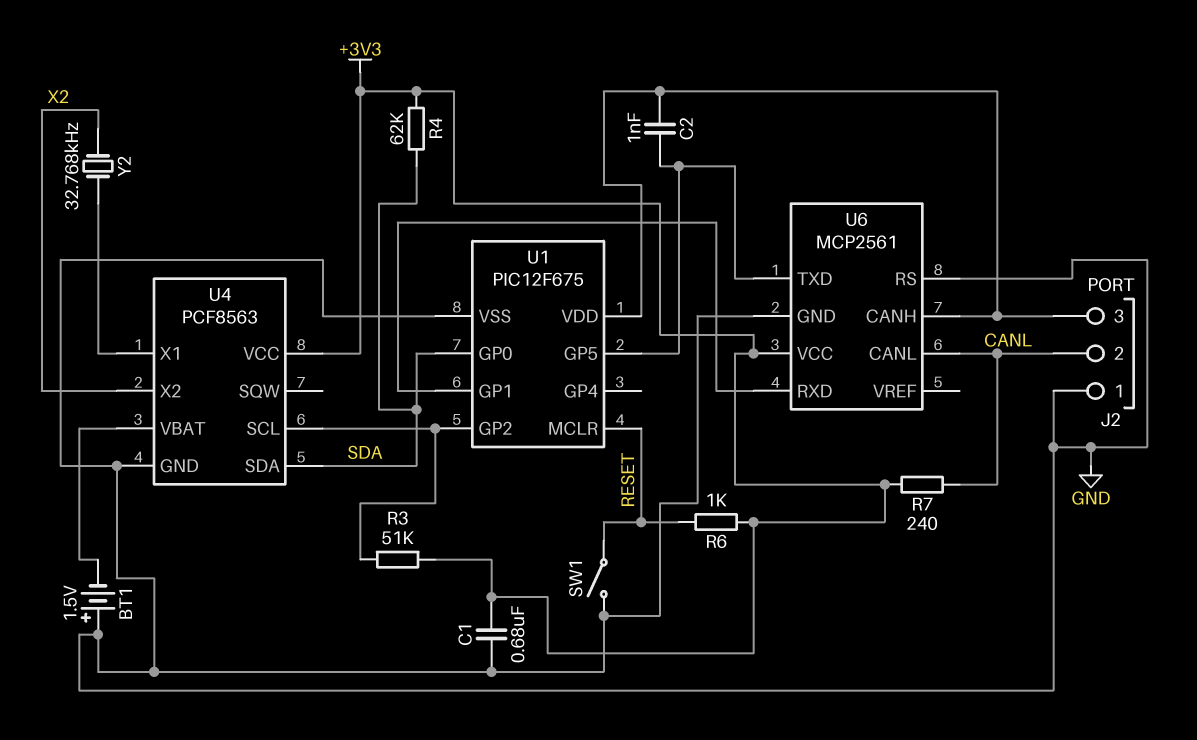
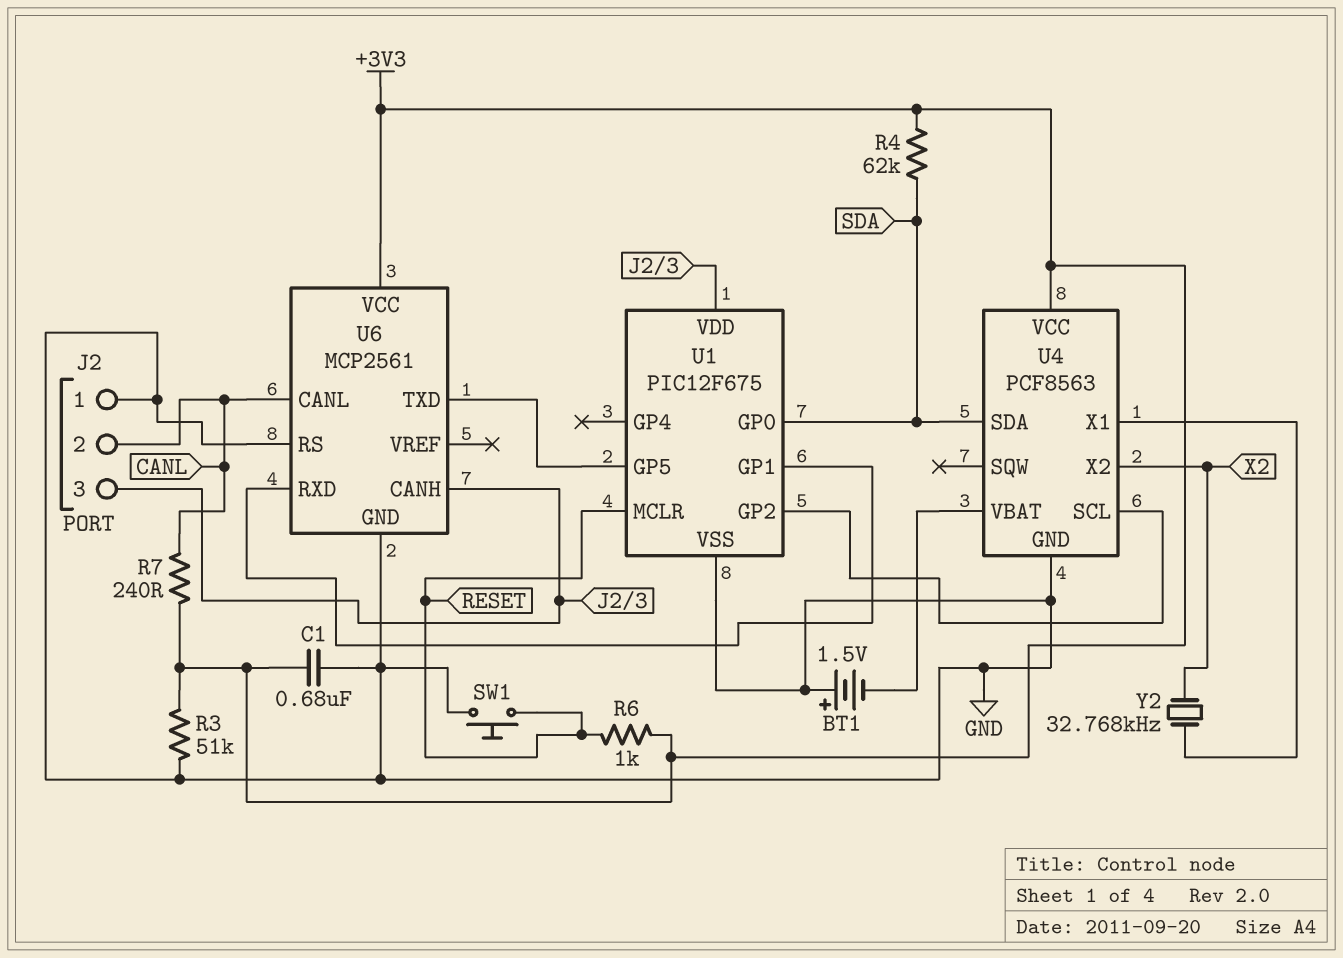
C2: 1nF (J2/3, U1/GP5) -> none
R3: 51k (+3V3, U1/GP2) -> 51k (+3V3, GND)
SW1: switch (GND, RESET) -> button (GND, RESET)

